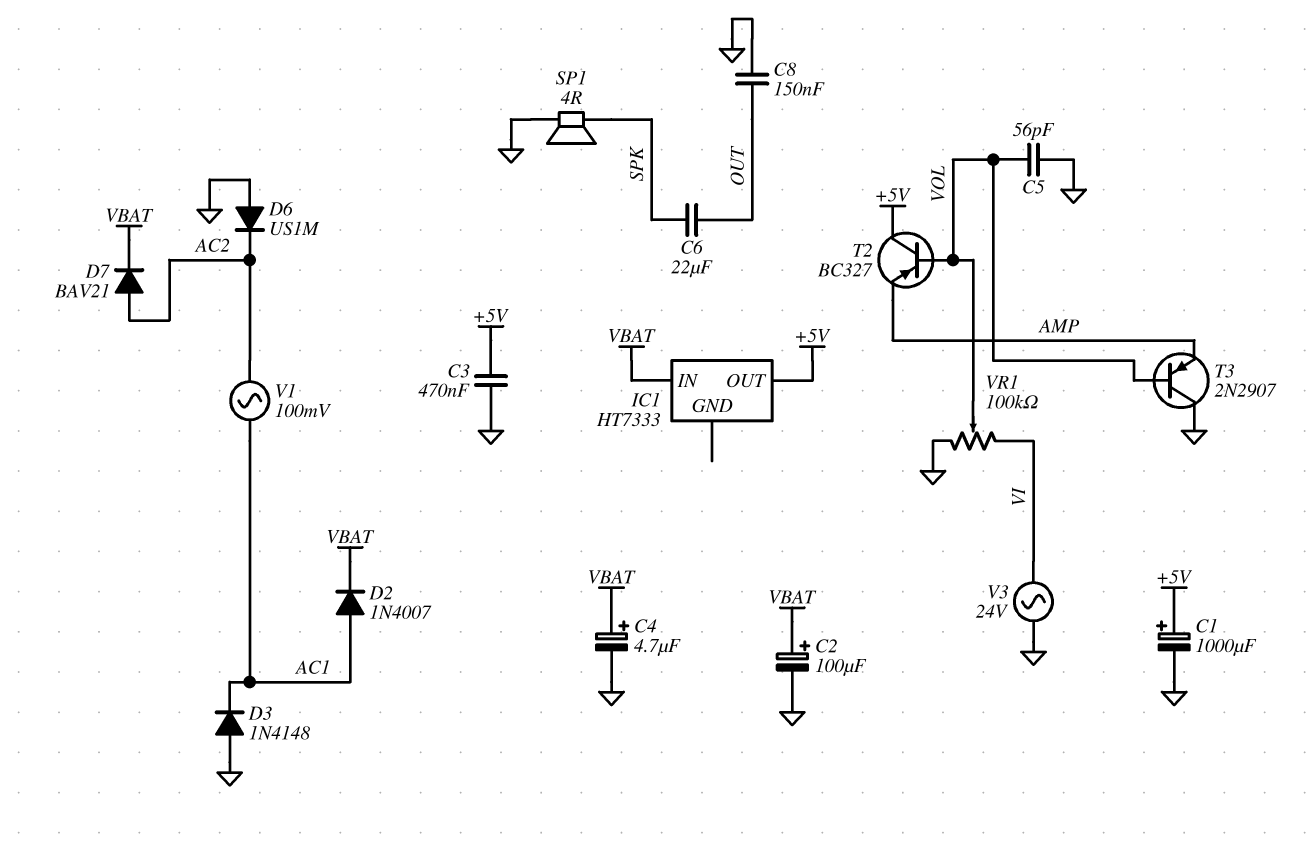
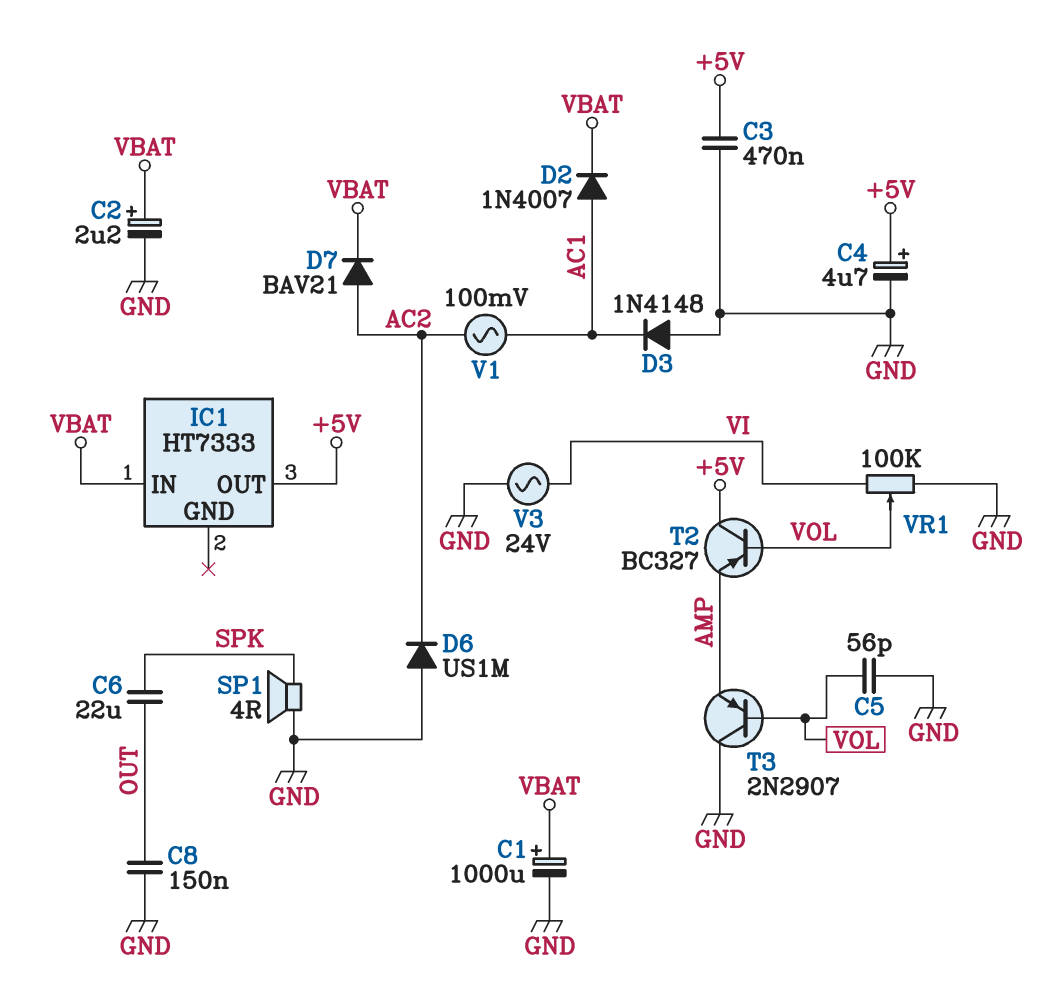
C1: 1000uF (plus +5V, minus GND) -> 1000uF (plus VBAT, minus GND)
C2: 100uF (plus VBAT, minus GND) -> 2.2uF (plus VBAT, minus GND)
C4: 4.7uF (plus VBAT, minus GND) -> 4.7uF (plus +5V, minus GND)

